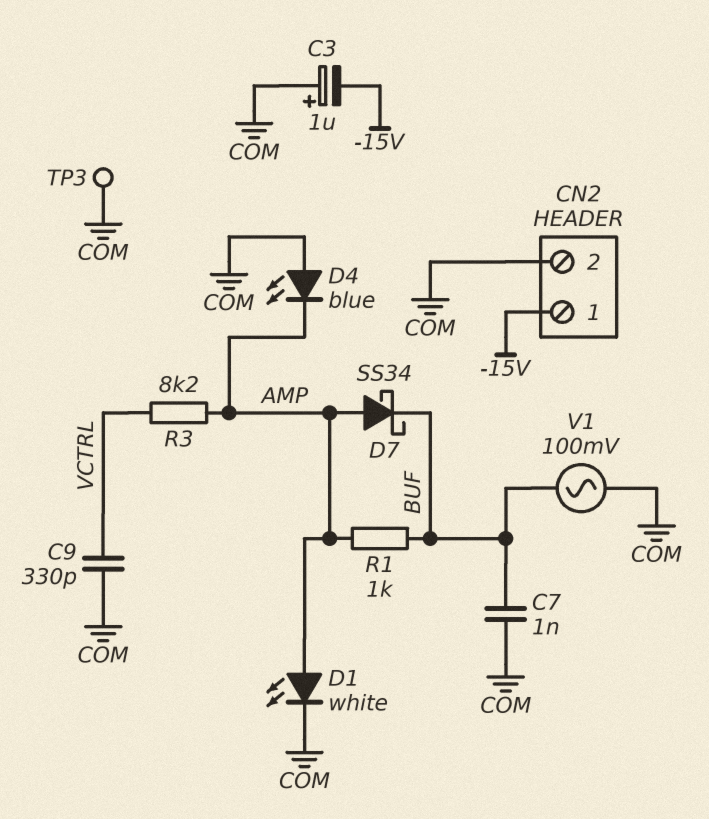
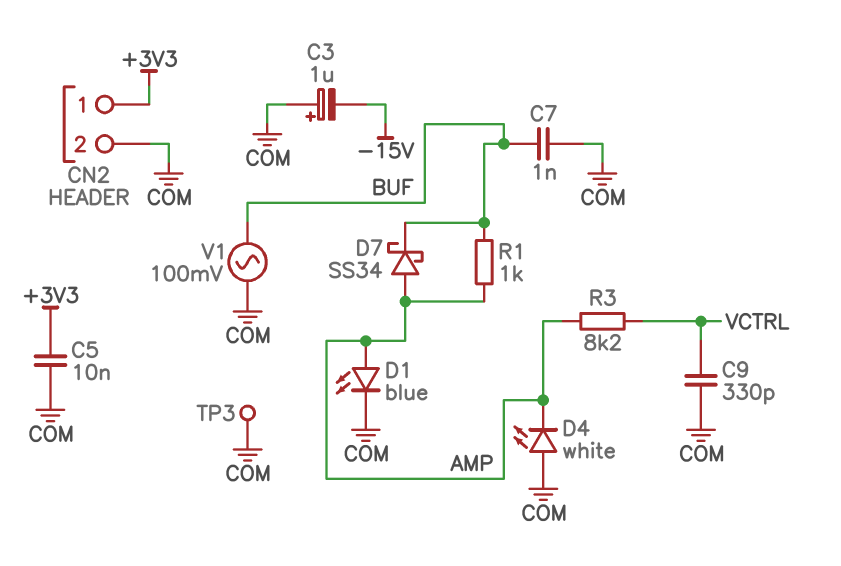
C5: none -> 10nF (+3V3, COM)
CN2 pin 1: -15V -> +3V3
D1: LED white (A AMP, K COM) -> LED blue (A AMP, K COM)
D4: LED blue (A COM, K AMP) -> LED white (A COM, K AMP)

